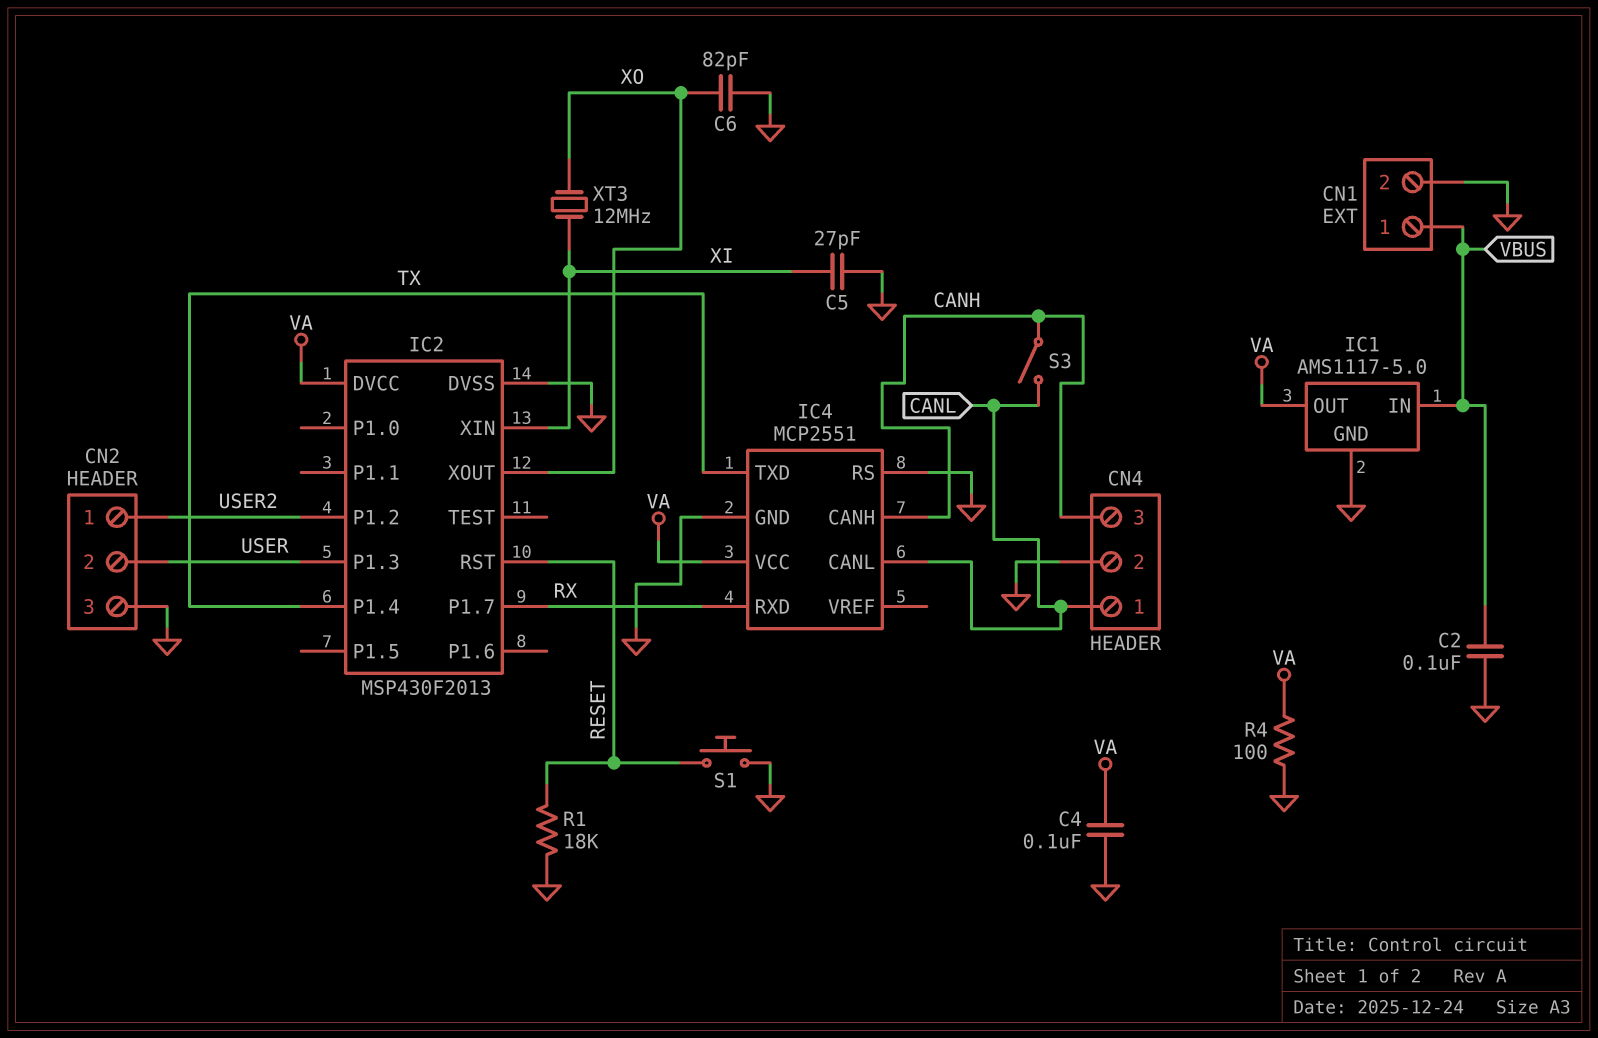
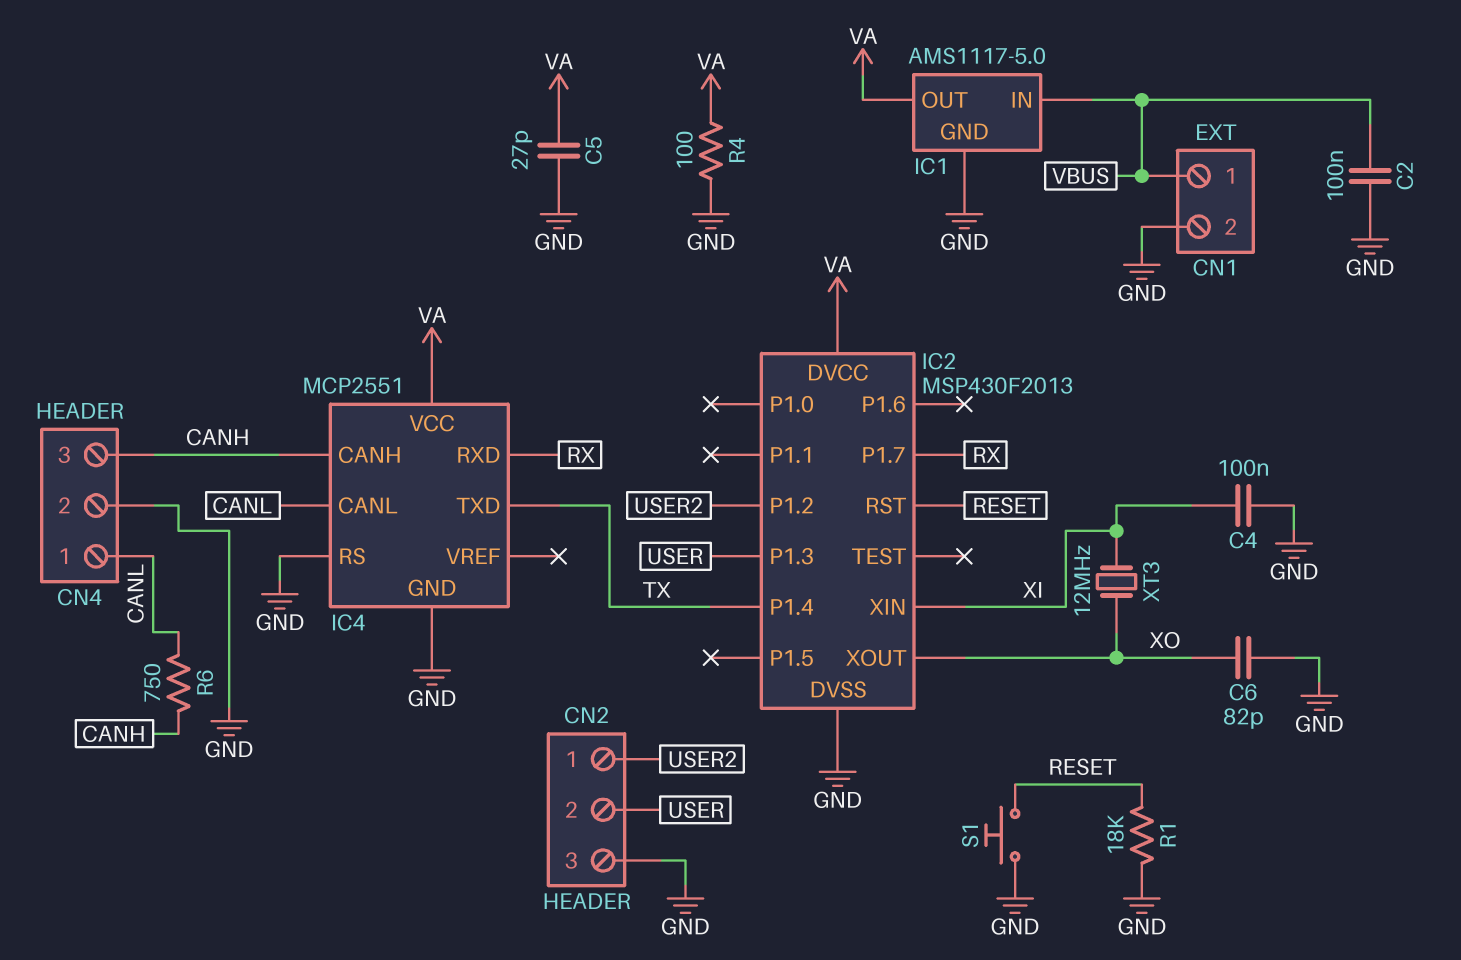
C4: 100nF (GND, VA) -> 100nF (GND, XI)
C5: 27pF (GND, XI) -> 27pF (GND, VA)
R6: none -> 750 (CANH, CANL)
S3: switch (CANH, CANL) -> none

